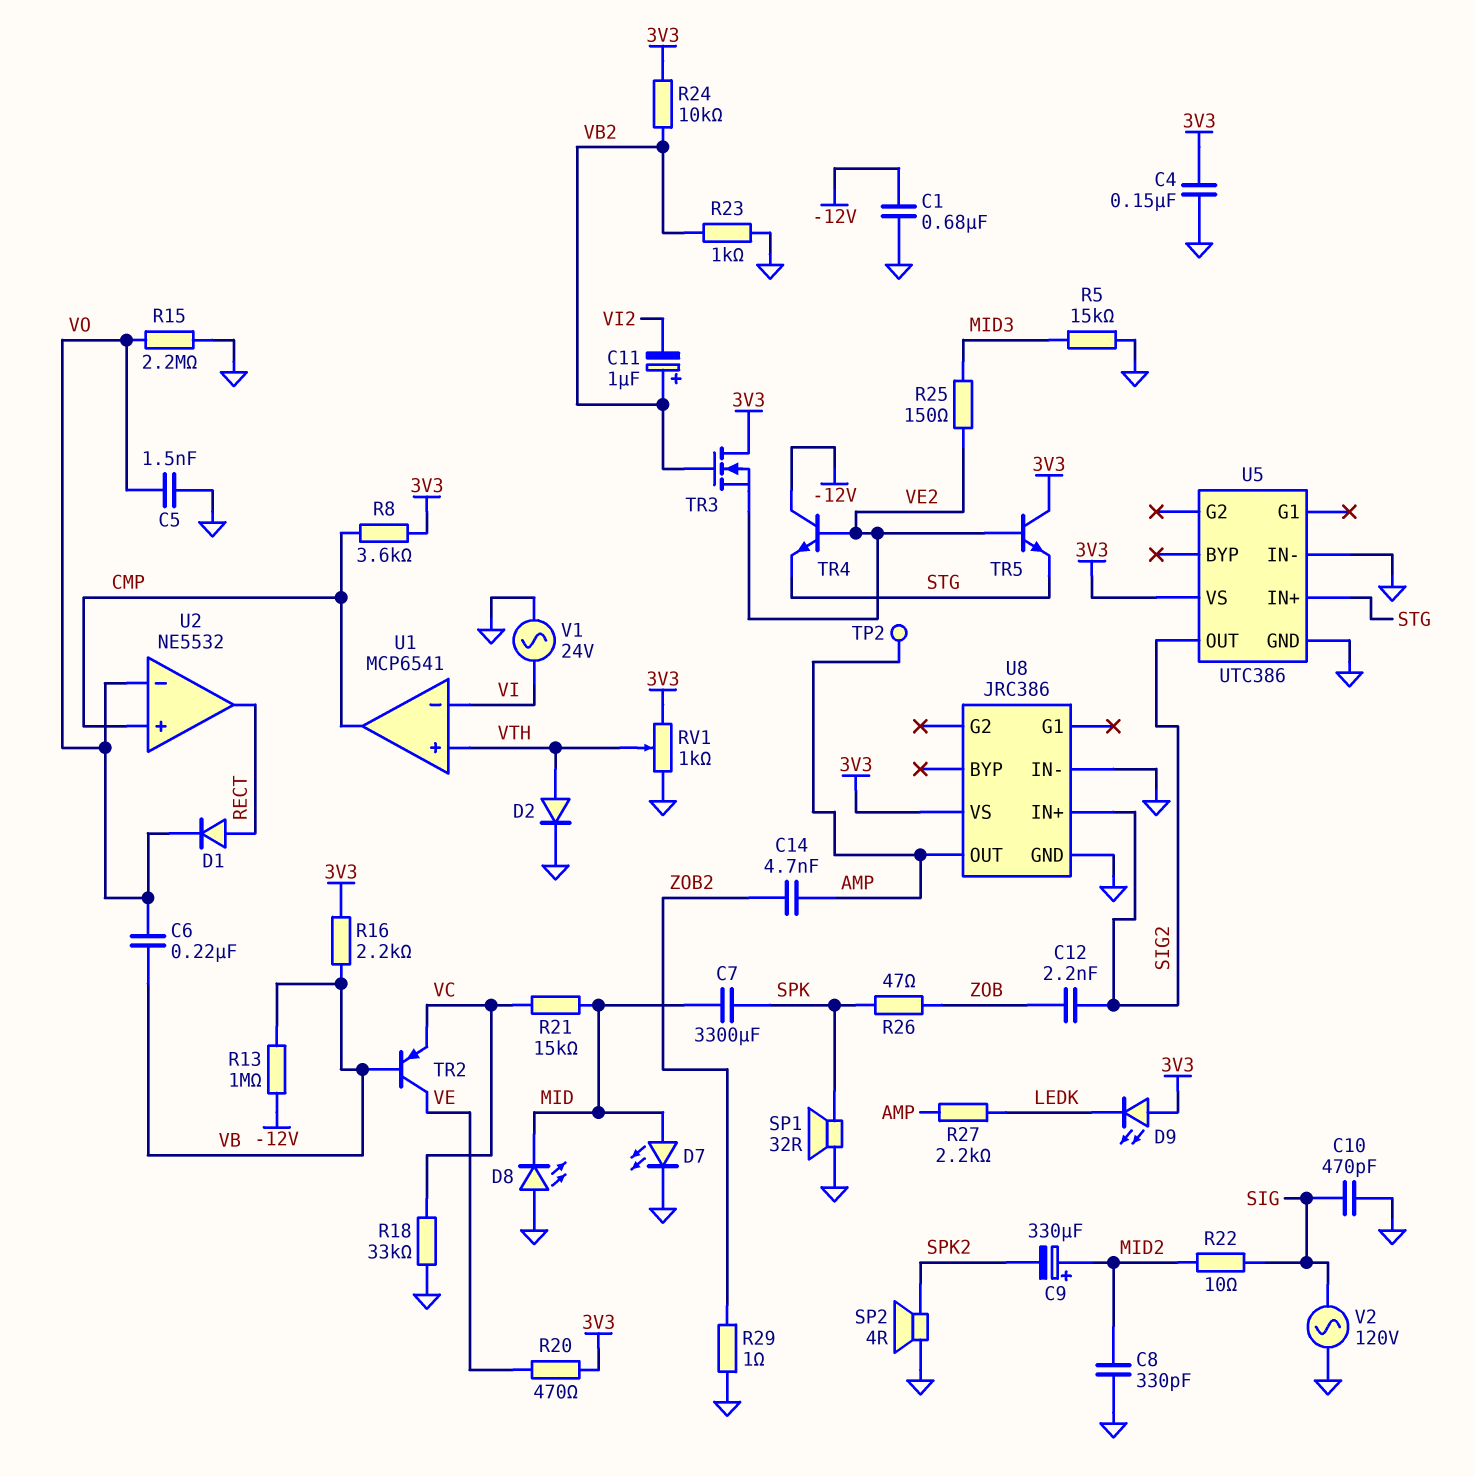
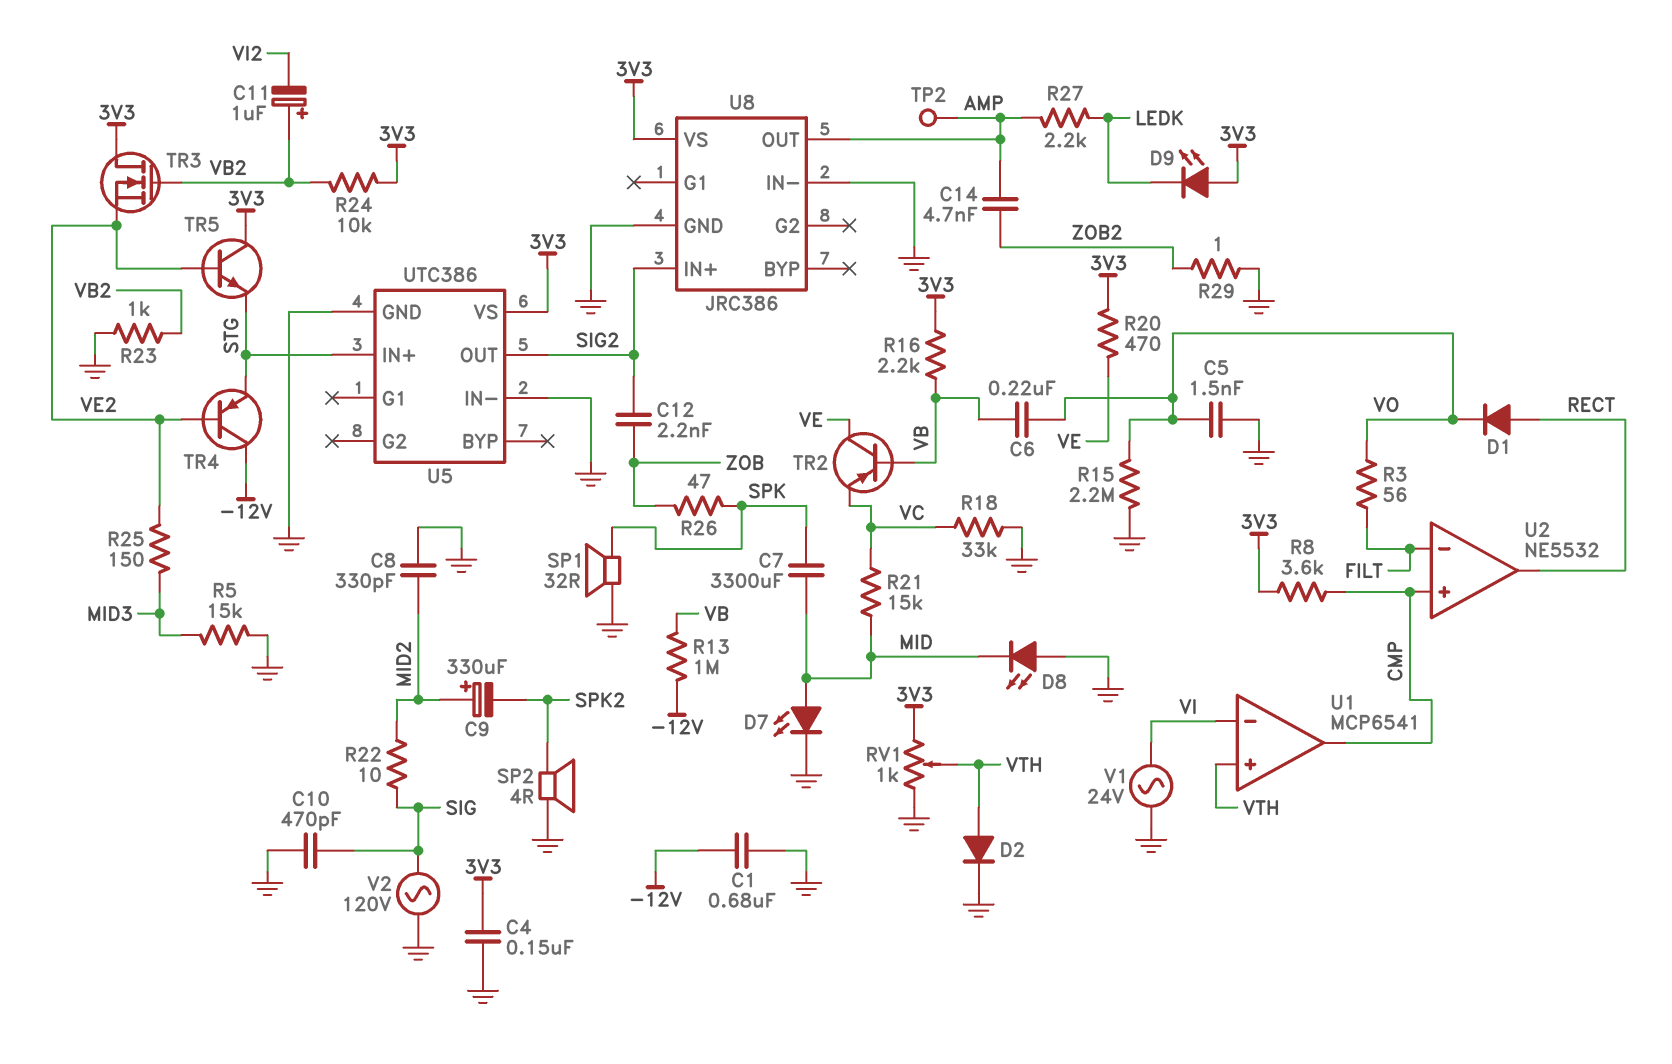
R3: none -> 56 (FILT, VO)
TR4: NPN (B VE2, C -12V, E STG) -> PNP (B VE2, C -12V, E STG)
U2 pin in-: VO -> FILT

